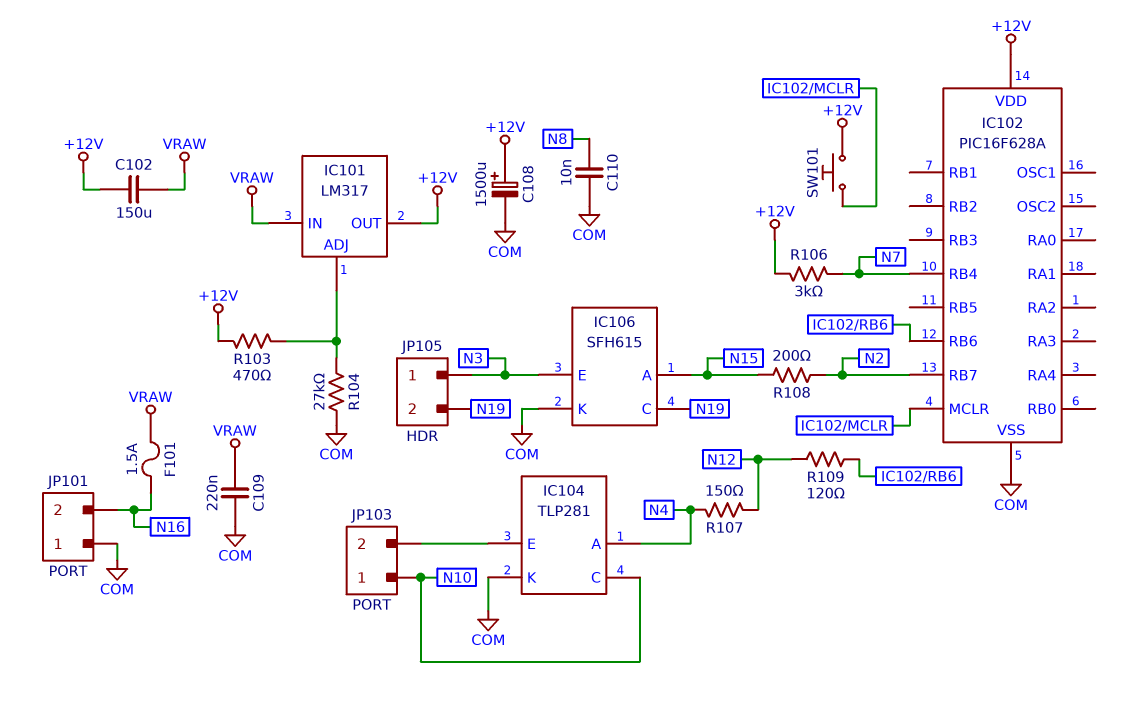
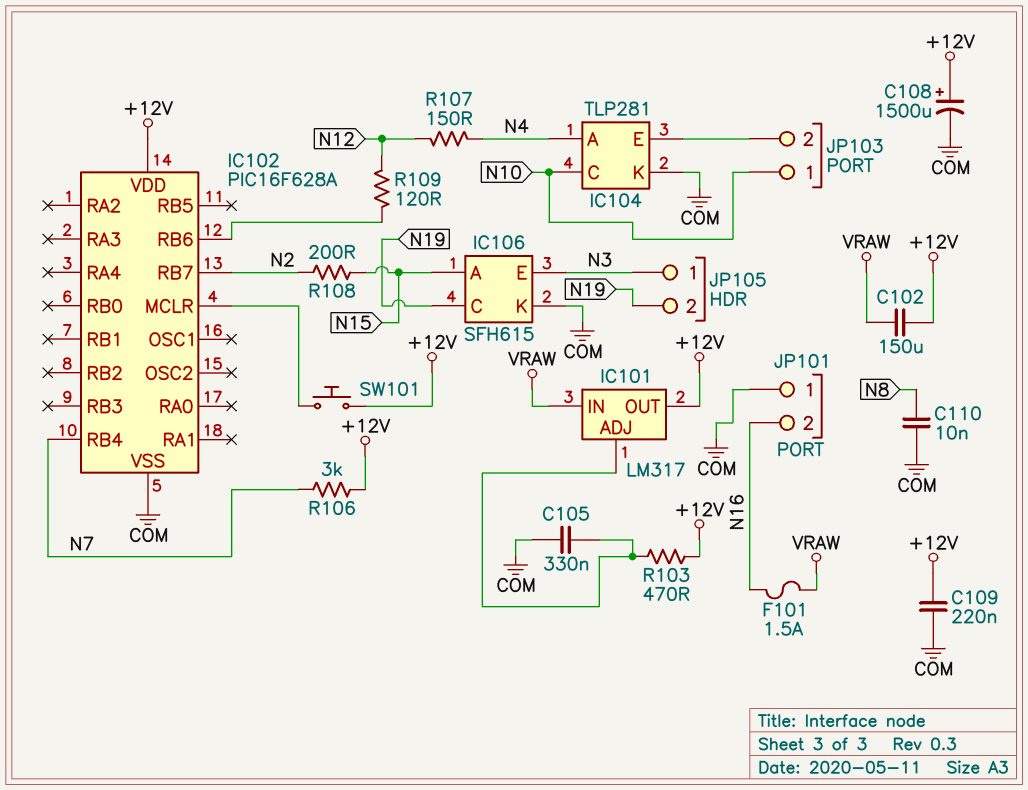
C105: none -> 330nF (COM, IC101/ADJ)
C109: 220nF (COM, VRAW) -> 220nF (+12V, COM)
R104: 27k (COM, IC101/ADJ) -> none

